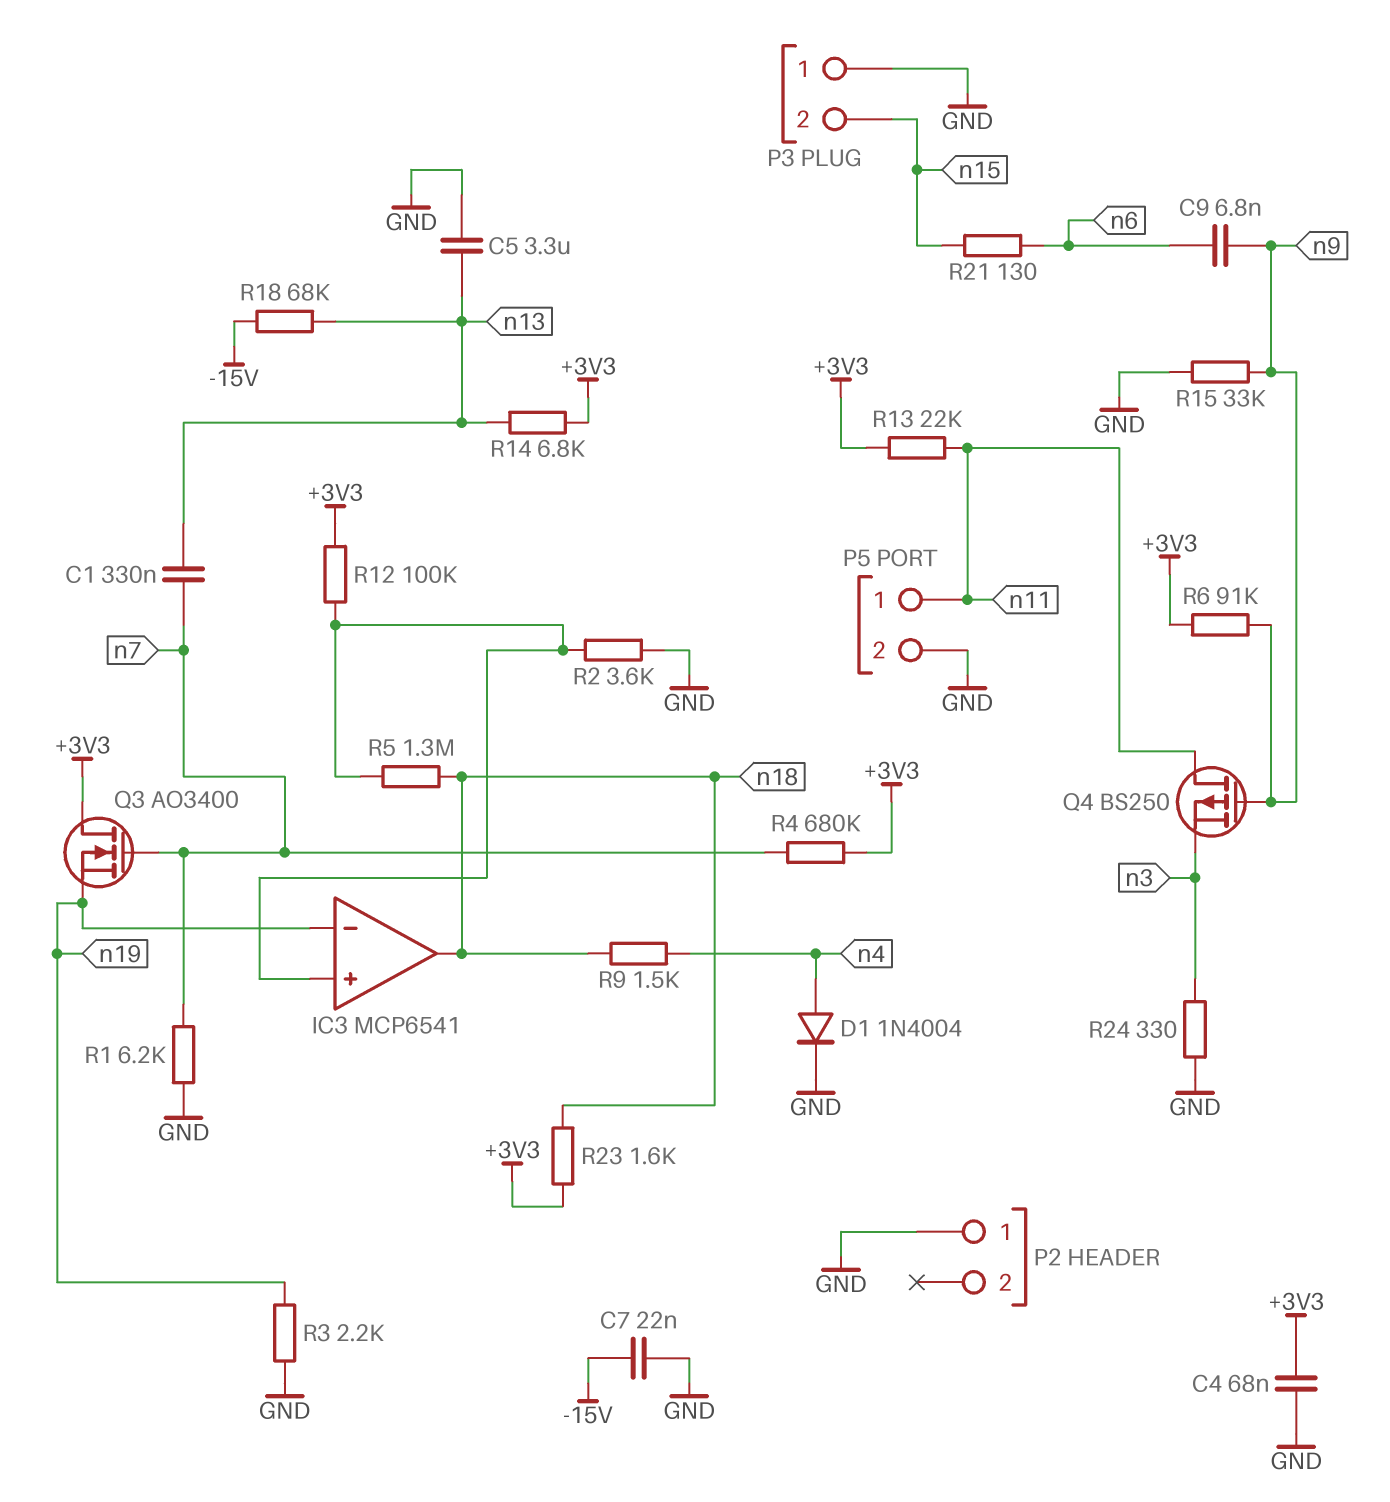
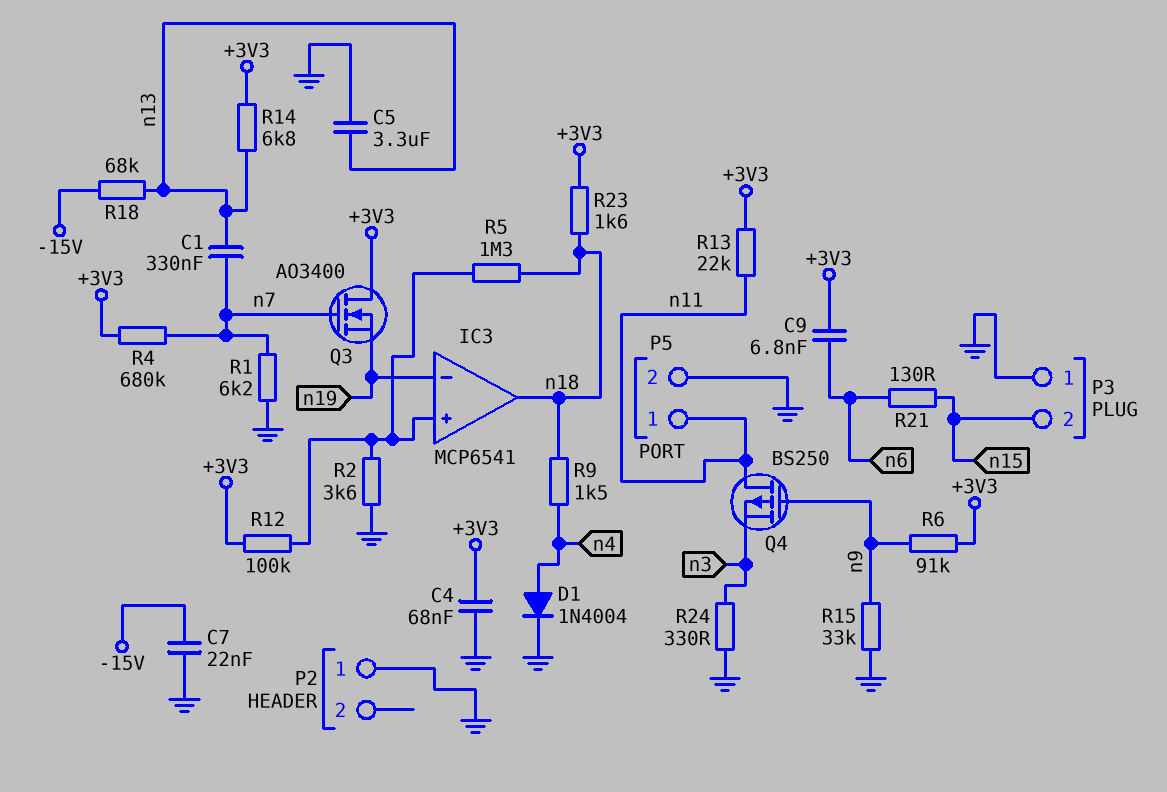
C9: 6.8nF (n6, n9) -> 6.8nF (+3V3, n6)
R3: 2.2k (GND, n19) -> none

